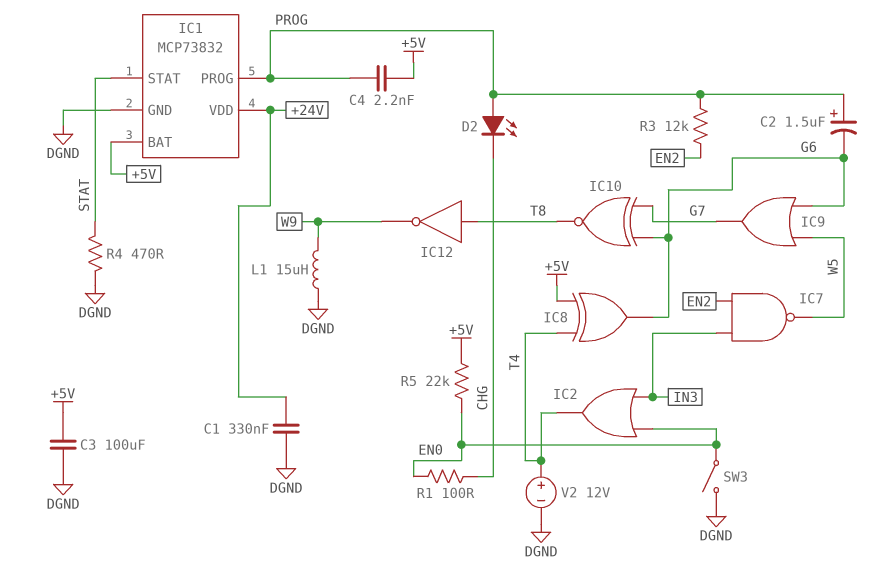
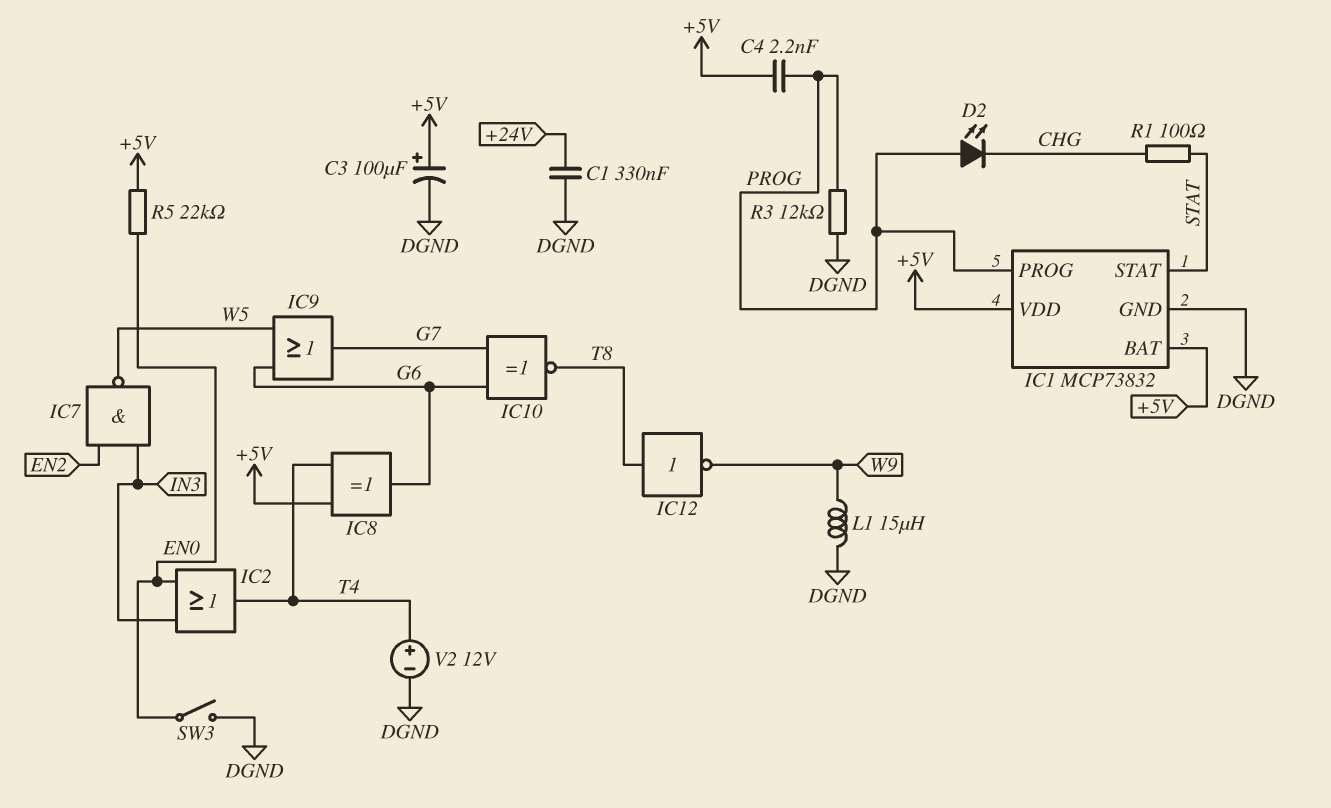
C2: 1.5uF (plus PROG, minus G6) -> none
C3: 100uF (+5V, DGND) -> 100uF (plus +5V, minus DGND)
IC1 pin VDD: +24V -> +5V
R1: 100 (CHG, EN0) -> 100 (CHG, STAT)
R3: 12k (EN2, PROG) -> 12k (DGND, PROG)
R4: 470 (DGND, STAT) -> none

